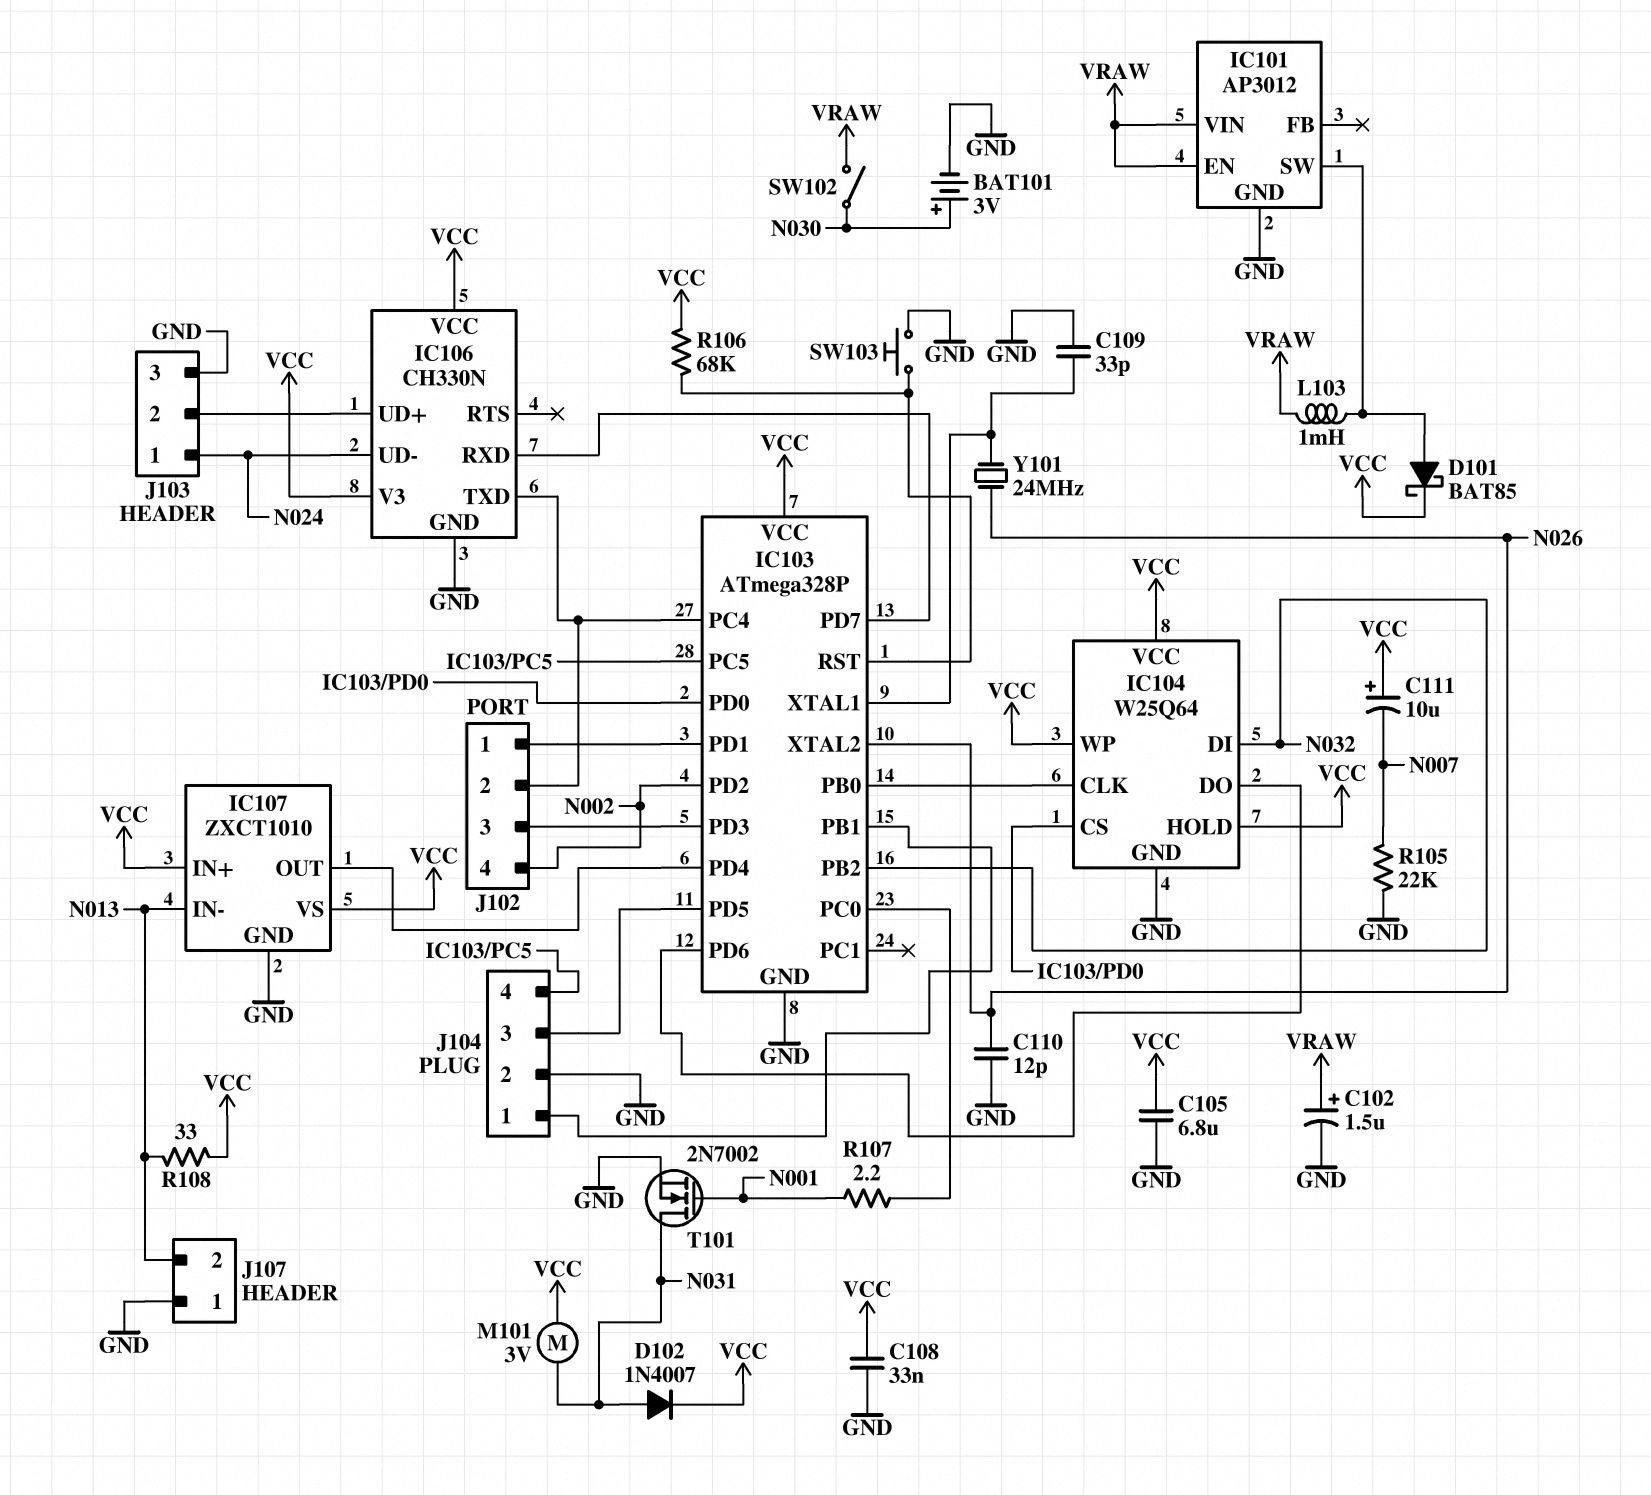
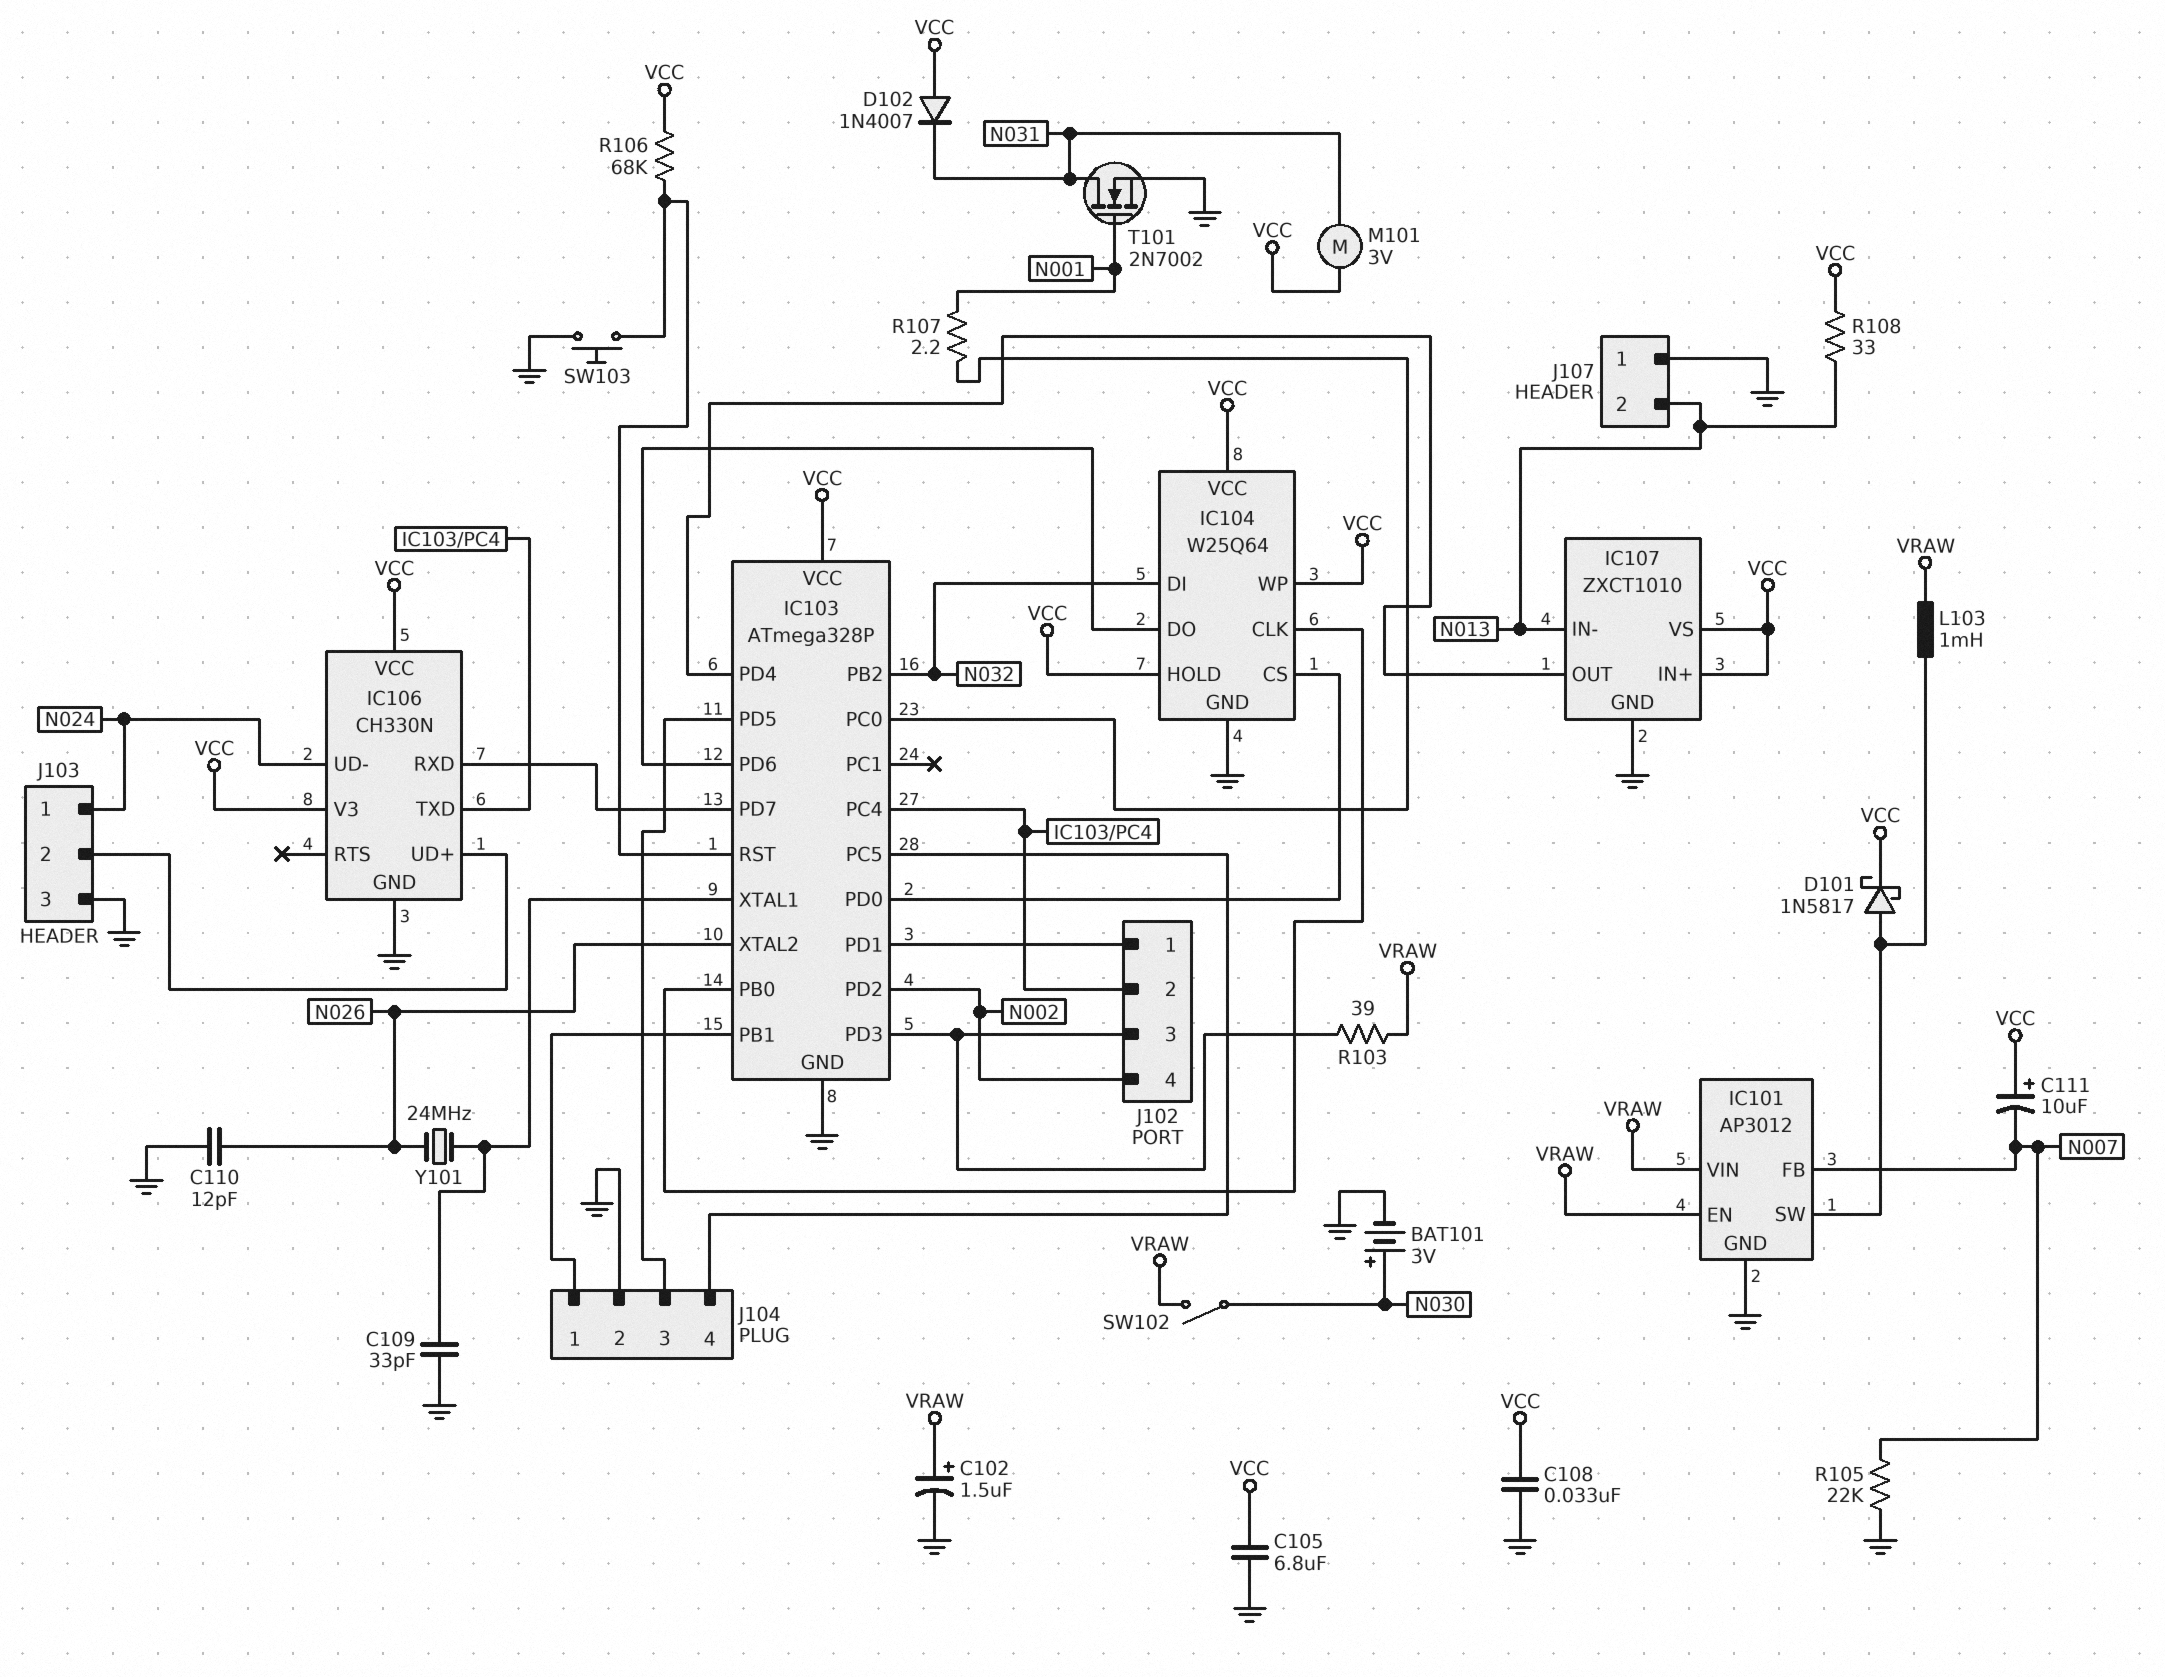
D101: schottky BAT85 (A IC101/SW, K VCC) -> schottky 1N5817 (A IC101/SW, K VCC)
D102: diode 1N4007 (A N031, K VCC) -> diode 1N4007 (A VCC, K N031)
IC101 pin FB: none -> N007
R103: none -> 39 (IC103/PD3, VRAW)

